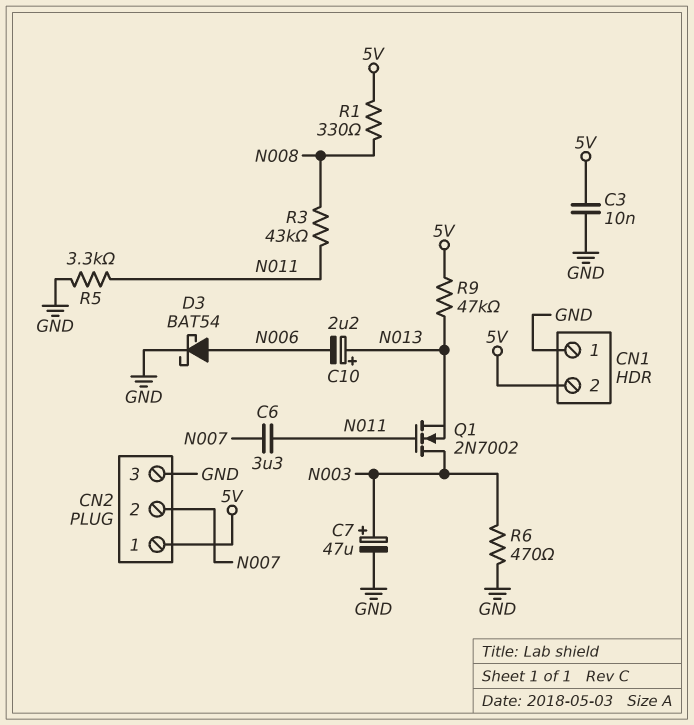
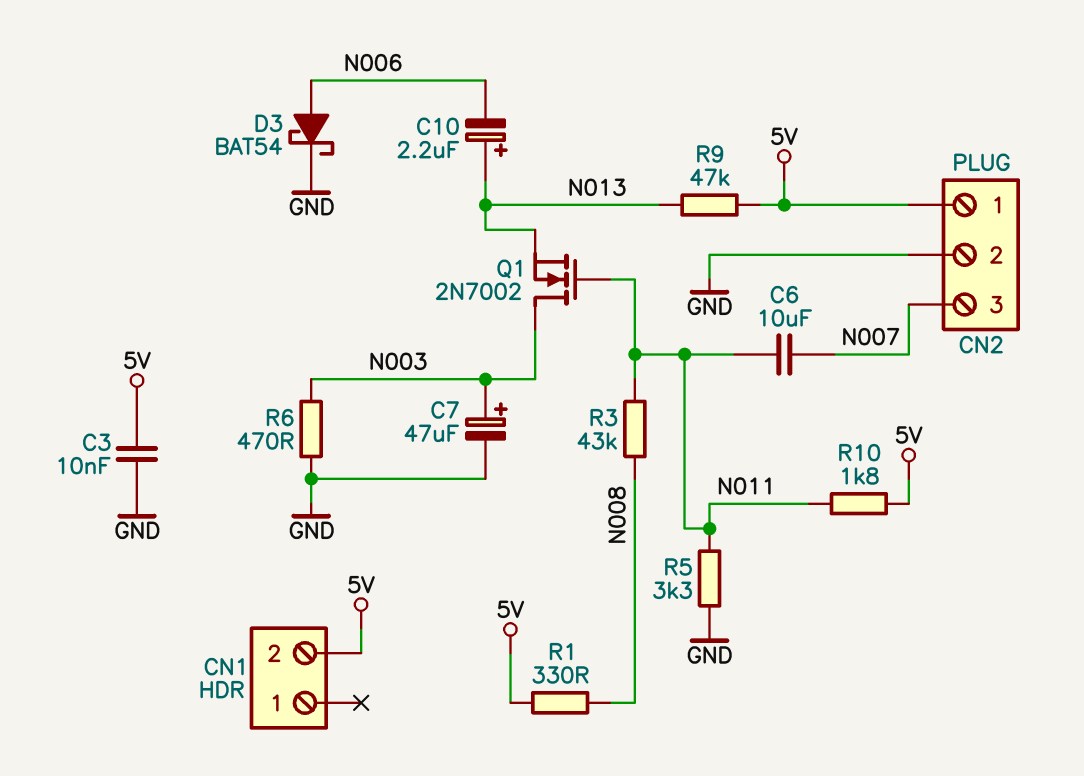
C6: 3.3uF (N007, N011) -> 10uF (N007, N011)
CN1 pin 1: GND -> none
CN2 pin 2: N007 -> GND
CN2 pin 3: GND -> N007
R10: none -> 1.8k (5V, N011)

